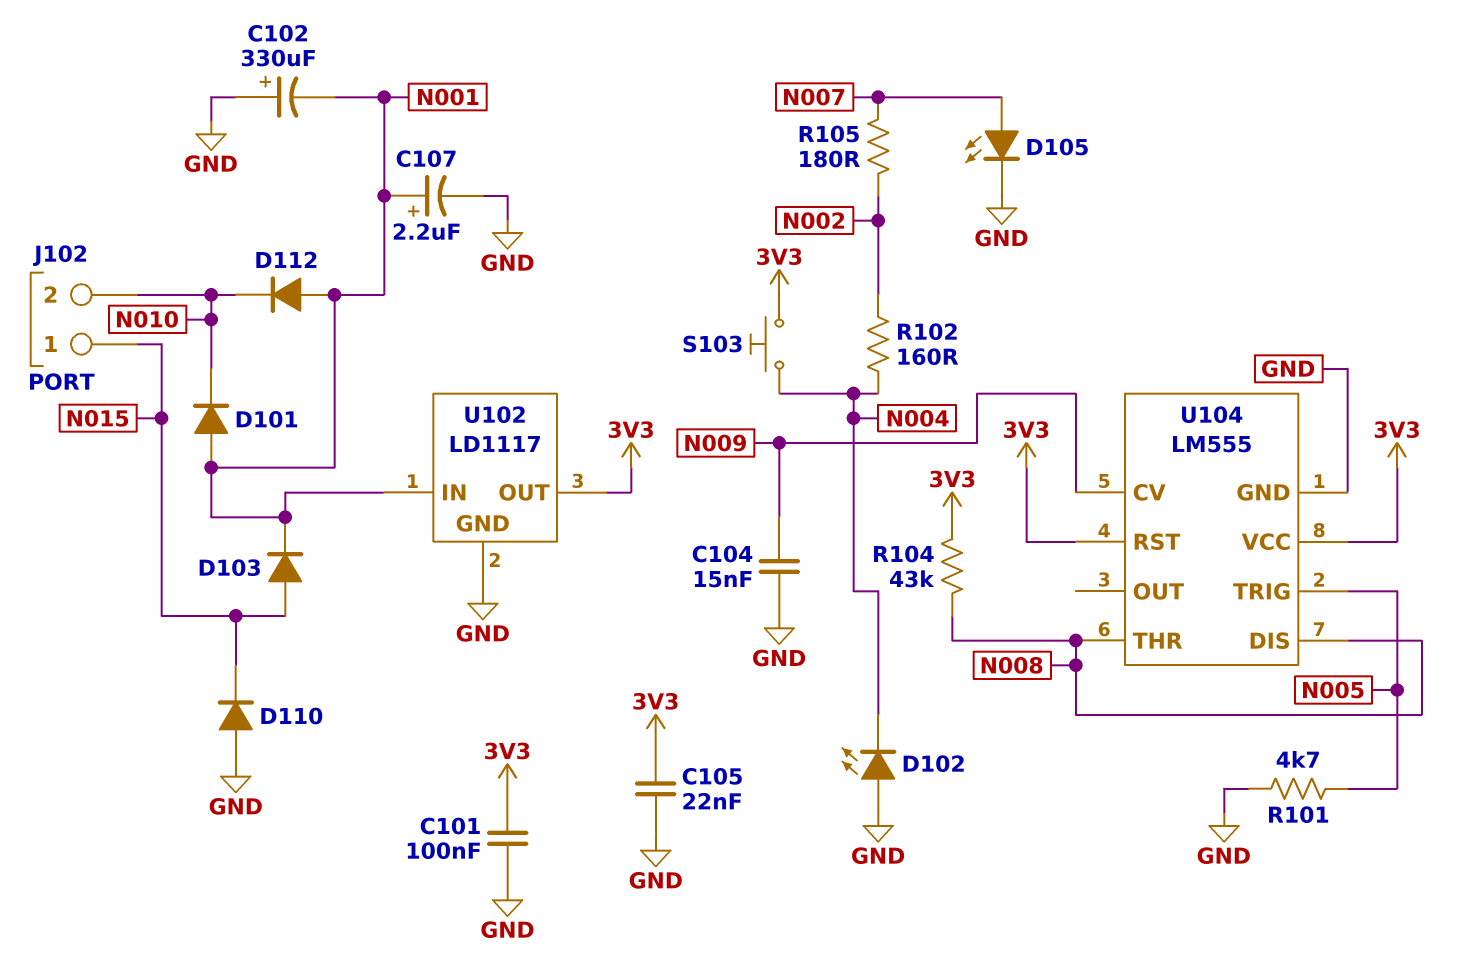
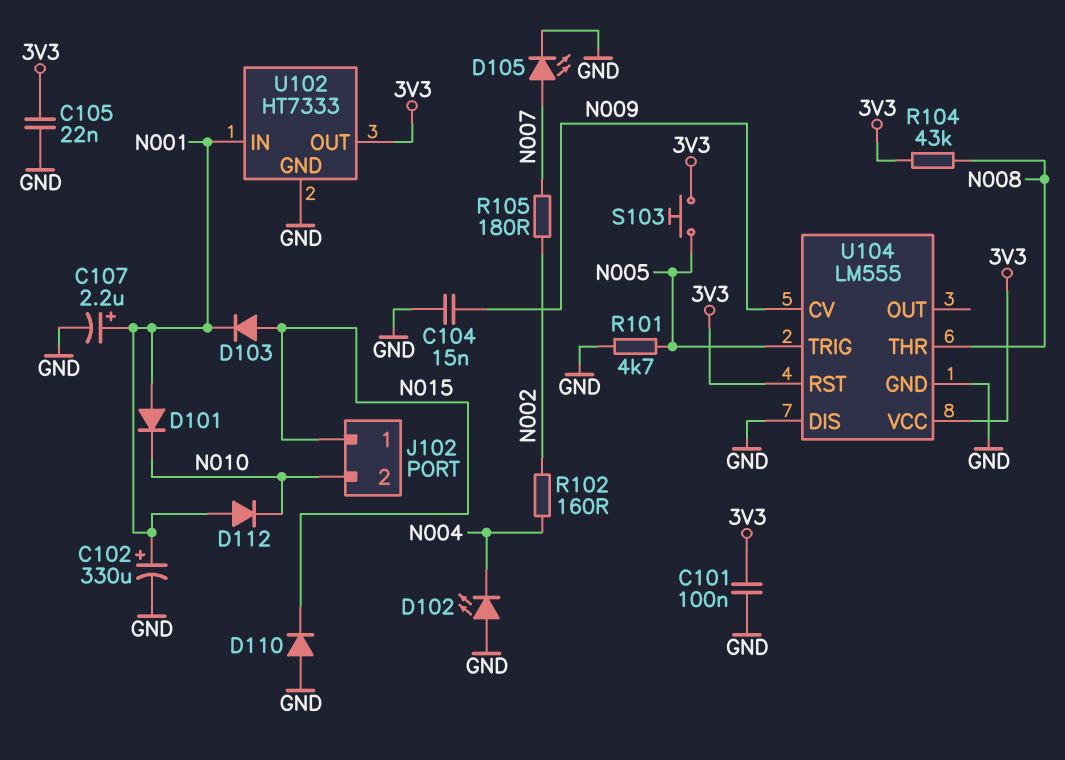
C102: 330uF (plus GND, minus N001) -> 330uF (plus N001, minus GND)
S103: button (3V3, N004) -> button (3V3, N005)
U102: LD1117 -> HT7333
U104 pin DIS: N008 -> GND

